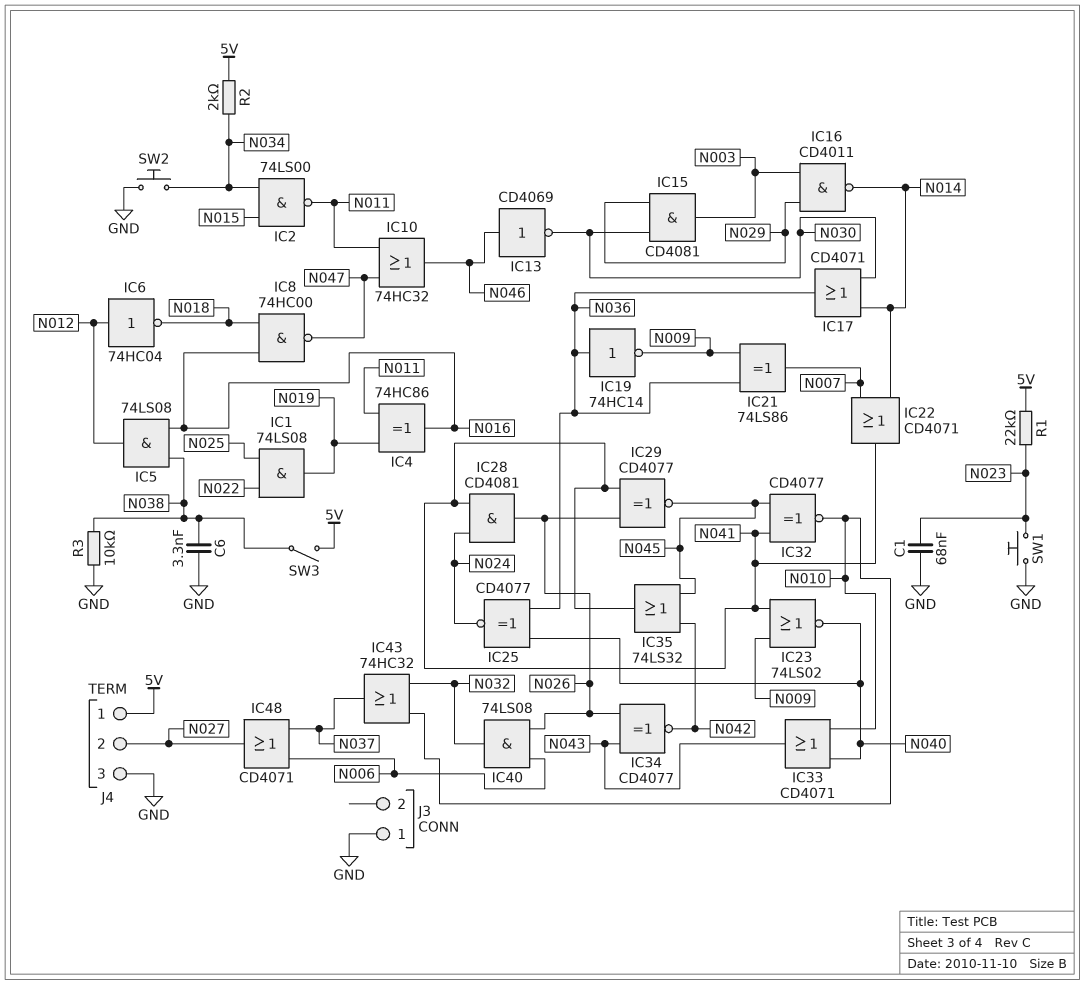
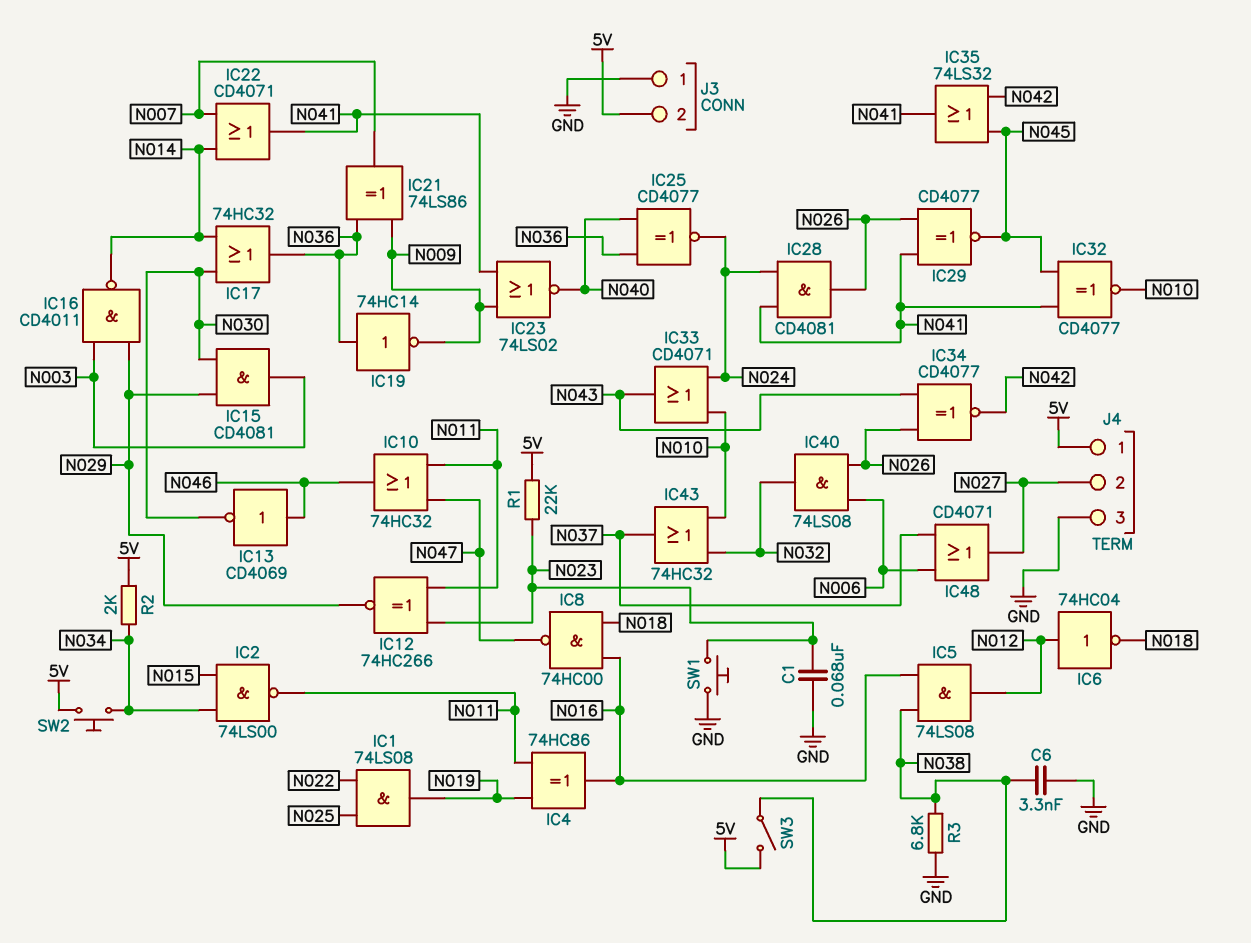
IC12: none -> XNOR 74HC266 (in N011, in N023, out N029)
IC17: OR CD4071 (in N014, in N030, out N036) -> OR 74HC32 (in N014, in N030, out N036)
IC33: OR CD4071 (in N010, in N040, out N043) -> OR CD4071 (in N010, in N024, out N043)
J3 pin 2: none -> 5V
R3: 10k (GND, N038) -> 6.8k (GND, N038)
SW2: button (GND, N034) -> button (5V, N034)

